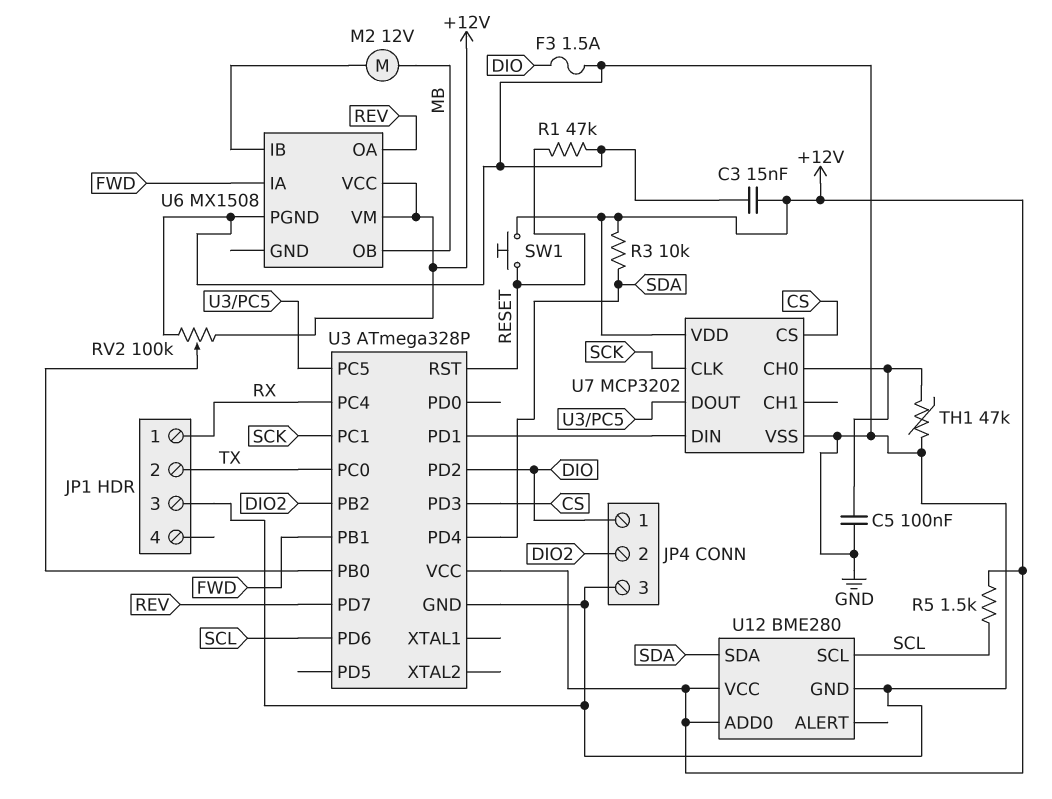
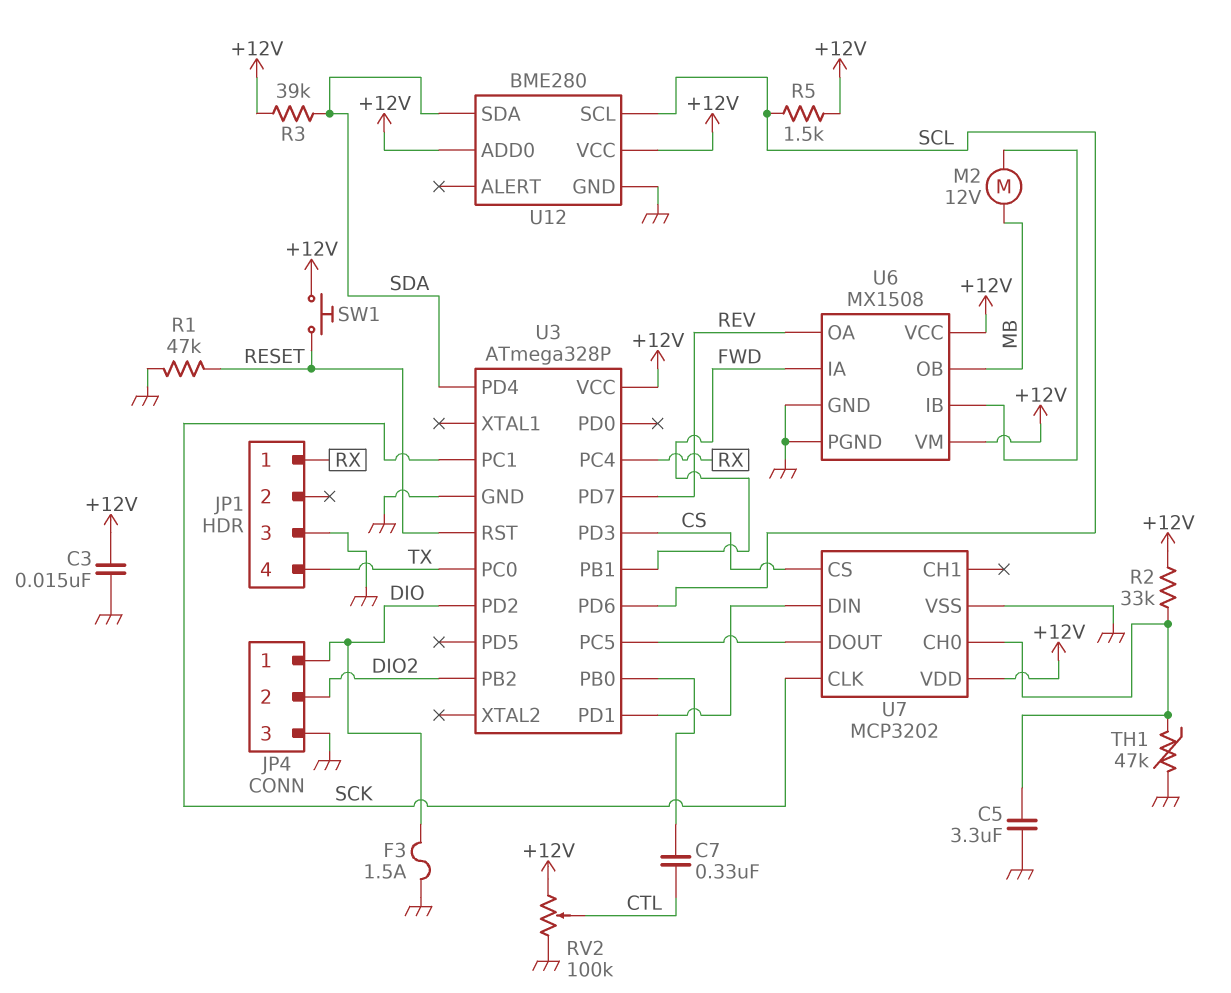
C5: 100nF (GND, U7/CH0) -> 3.3uF (GND, U7/CH0)
C7: none -> 330nF (CTL, U3/PB0)
JP1 pin 2: TX -> none
JP1 pin 4: none -> TX
R2: none -> 33k (+12V, U7/CH0)
R3: 10k (+12V, SDA) -> 39k (+12V, SDA)
RV2: 100k (+12V, GND, wiper U3/PB0) -> 100k (+12V, GND, wiper CTL)
U6 pin GND: none -> GND

